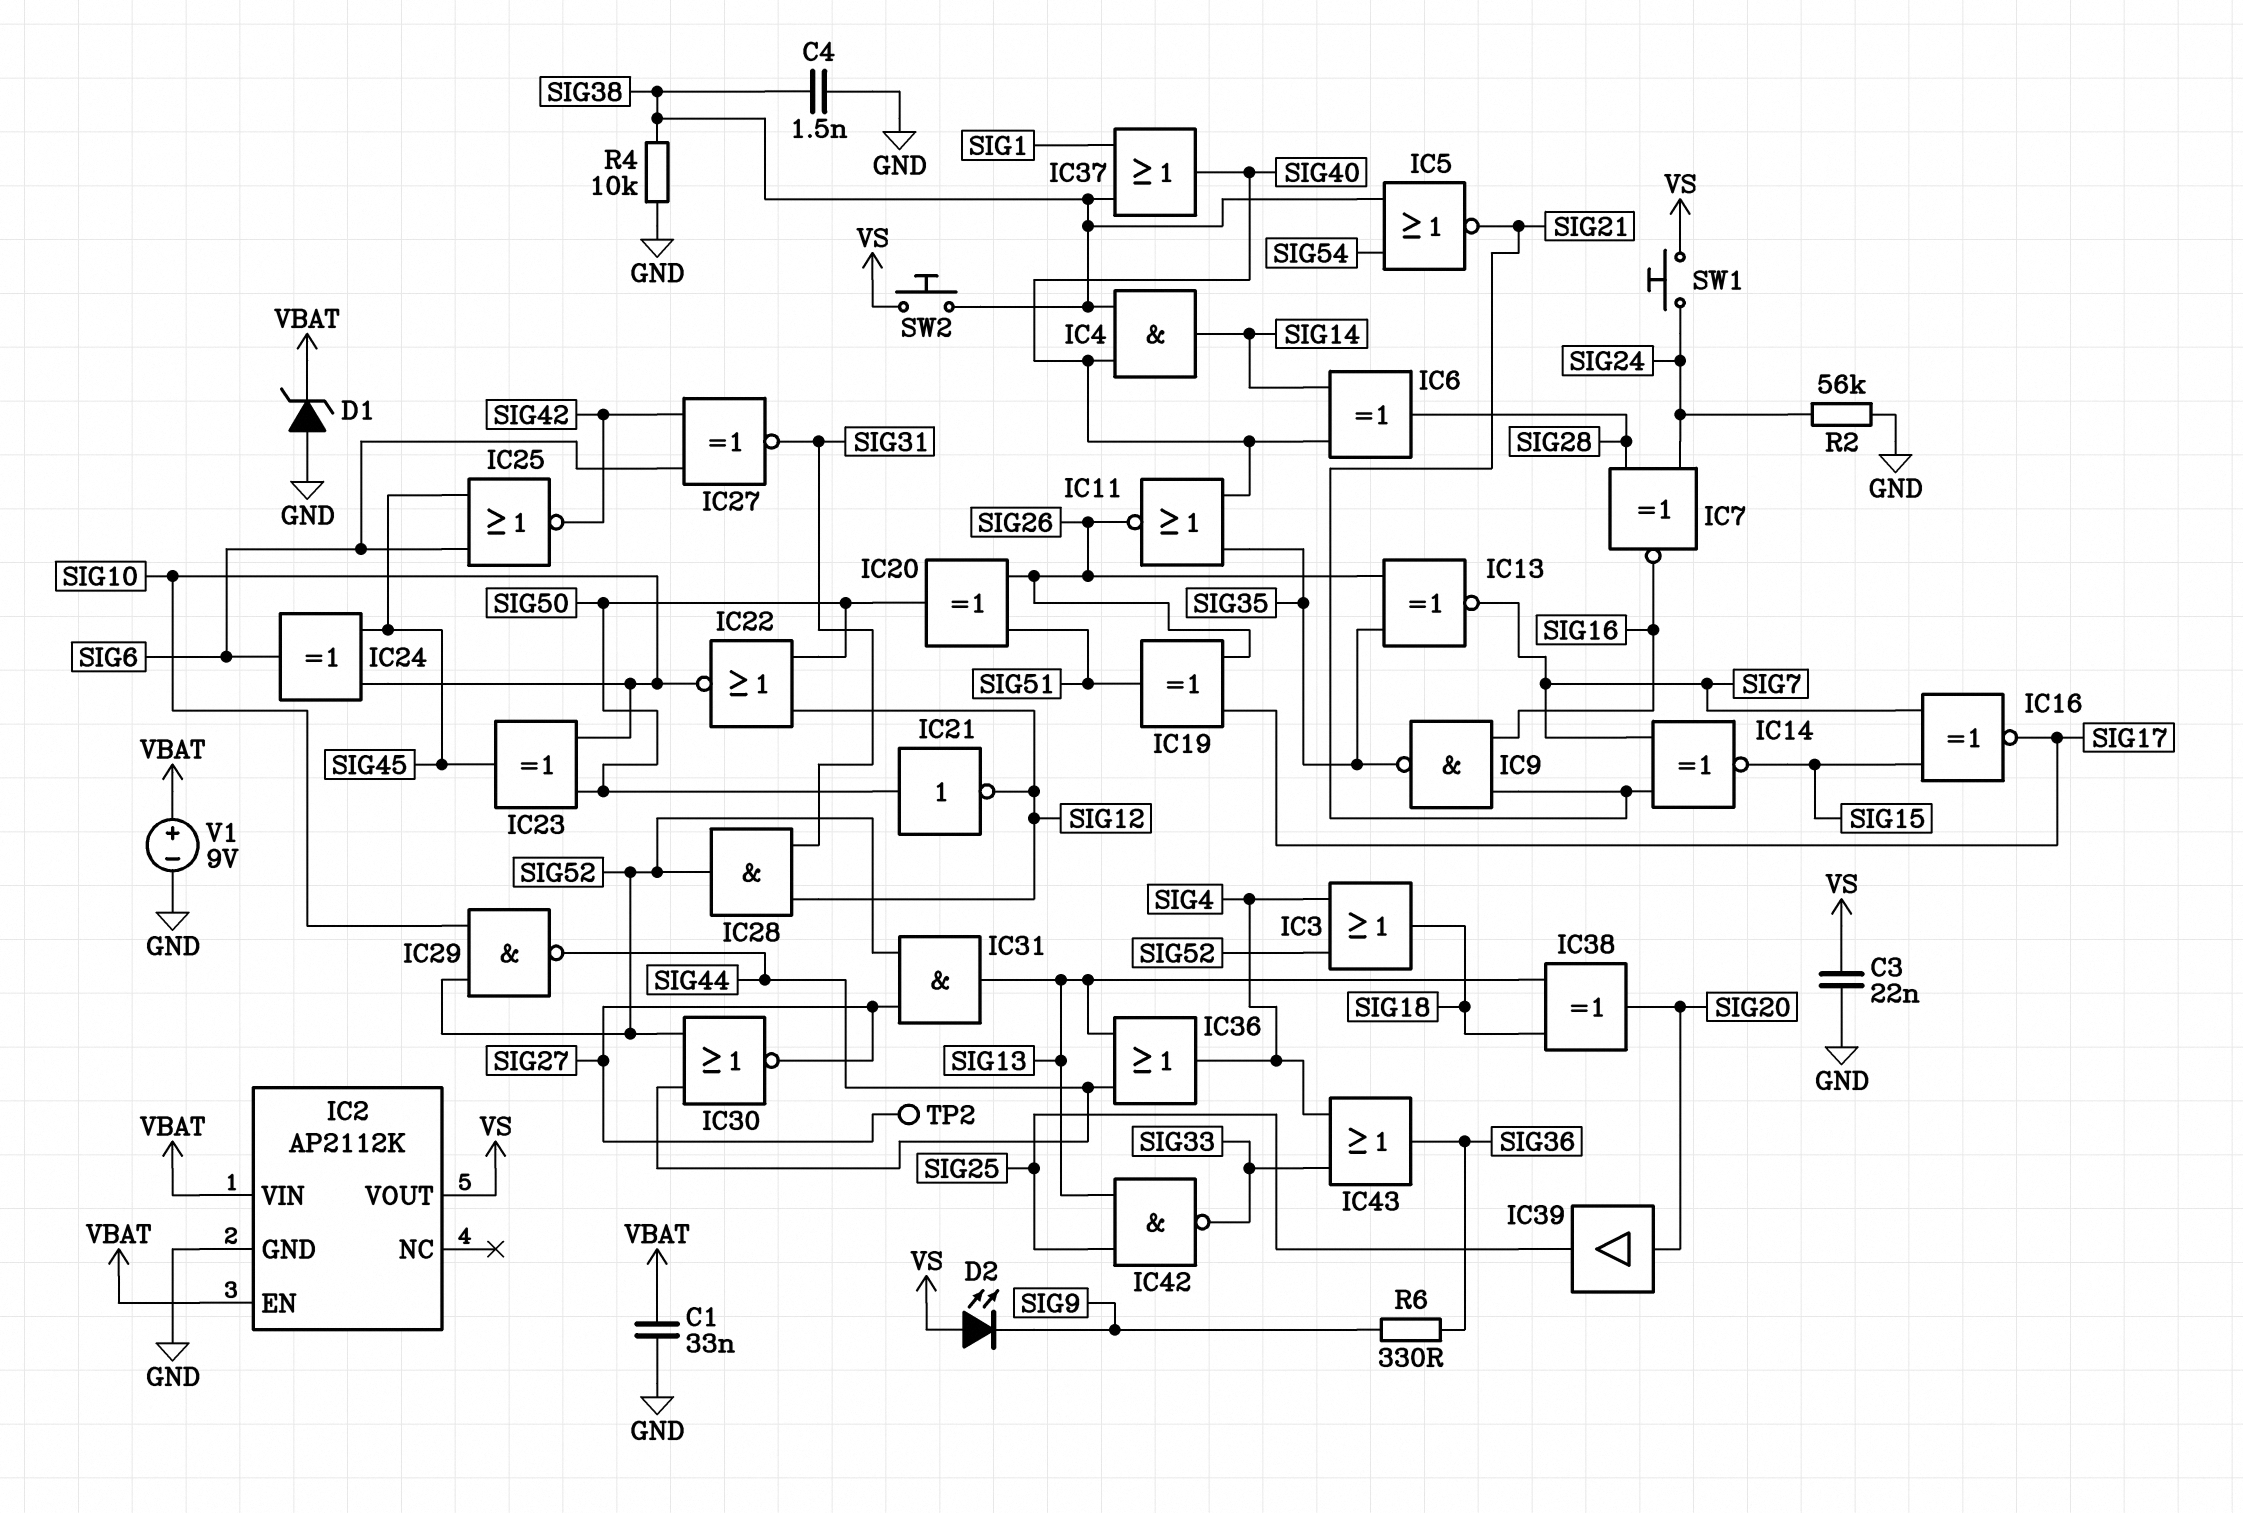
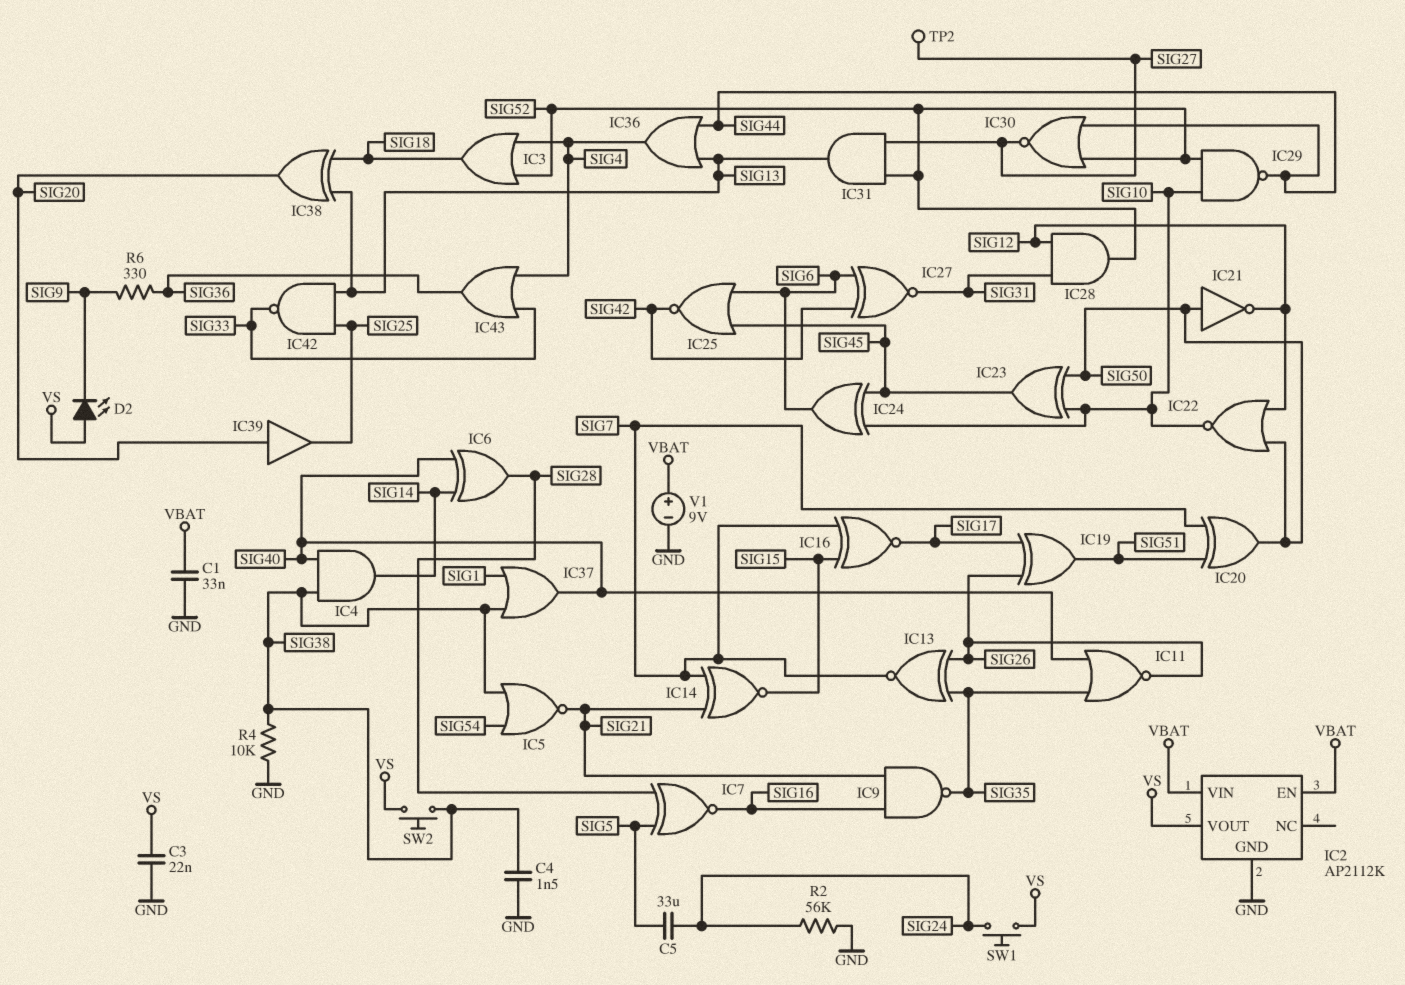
C5: none -> 33uF (SIG5, SIG24)
D1: zener (A GND, K VBAT) -> none
IC7: XNOR (in SIG24, in SIG28, out SIG16) -> XNOR (in SIG5, in SIG28, out SIG16)
IC20: XOR (in SIG26, in SIG51, out SIG50) -> XOR (in SIG7, in SIG51, out SIG50)

